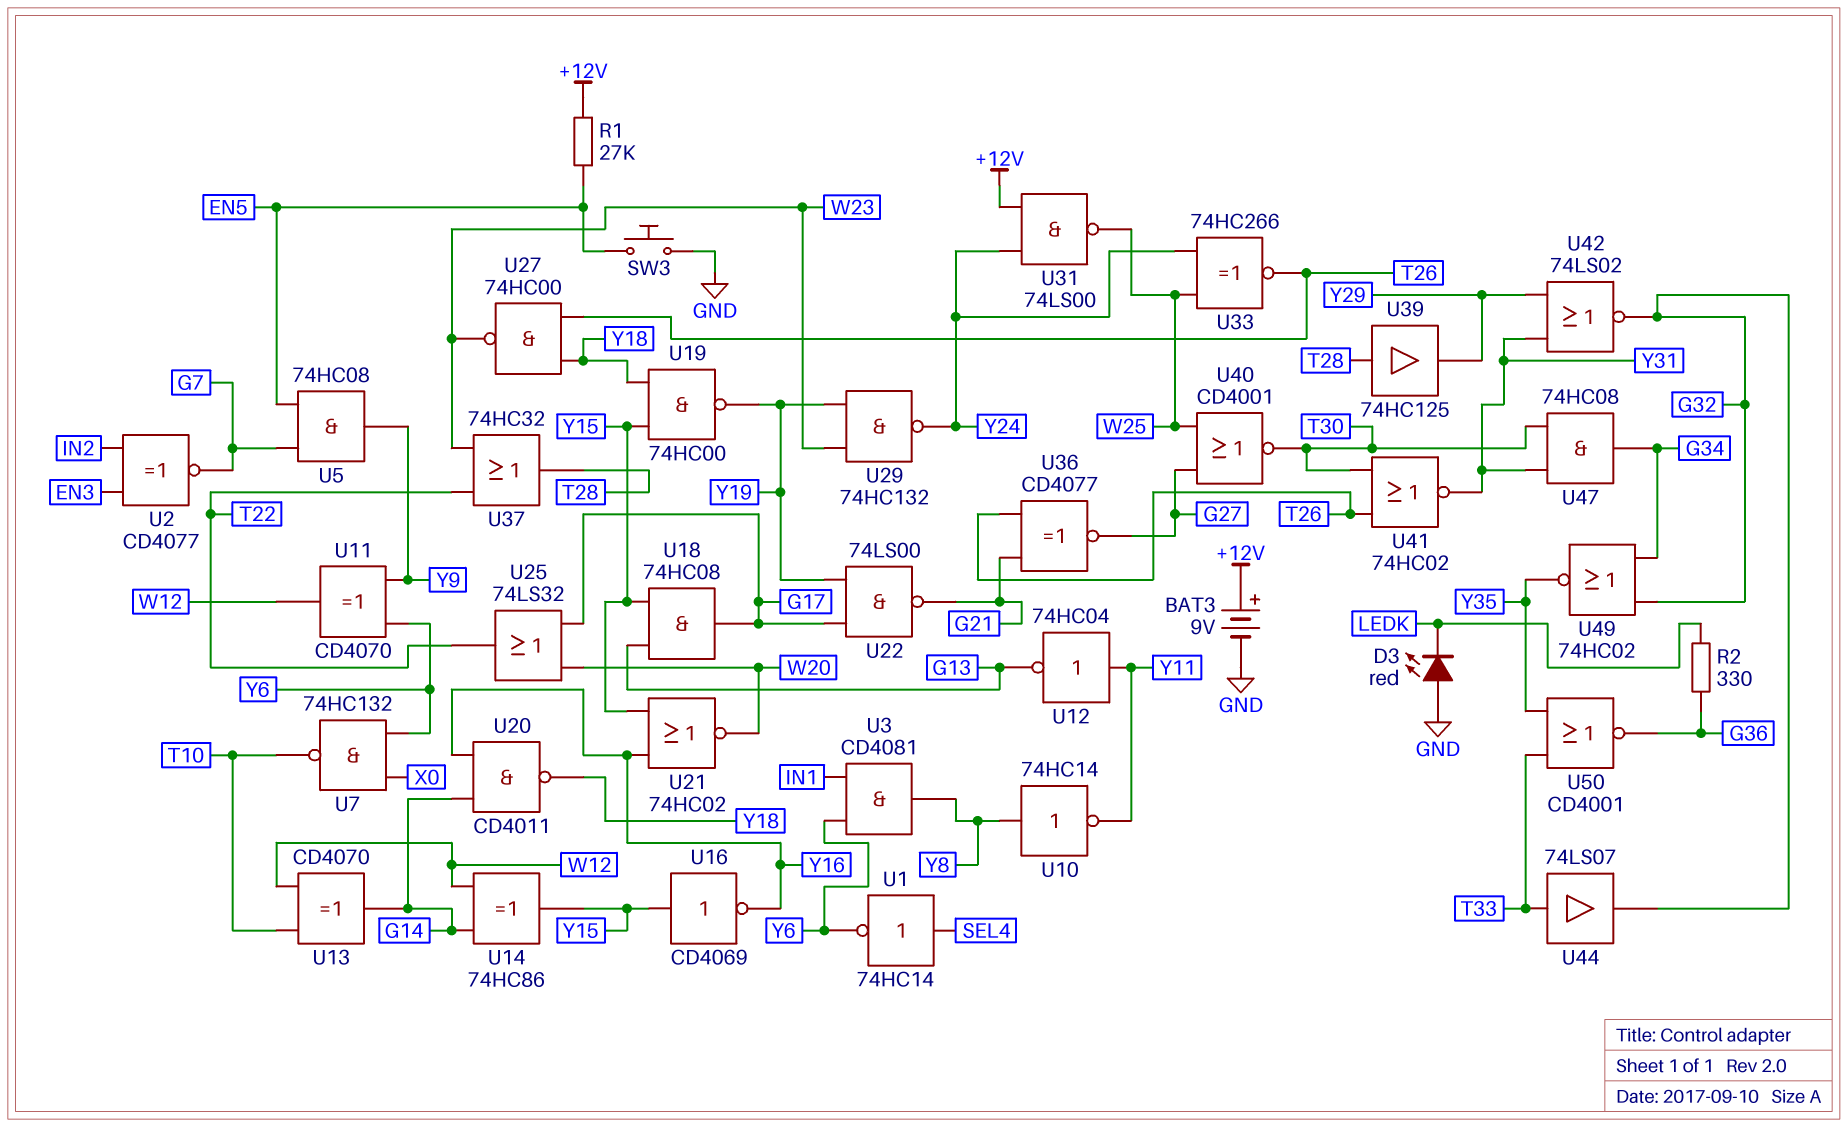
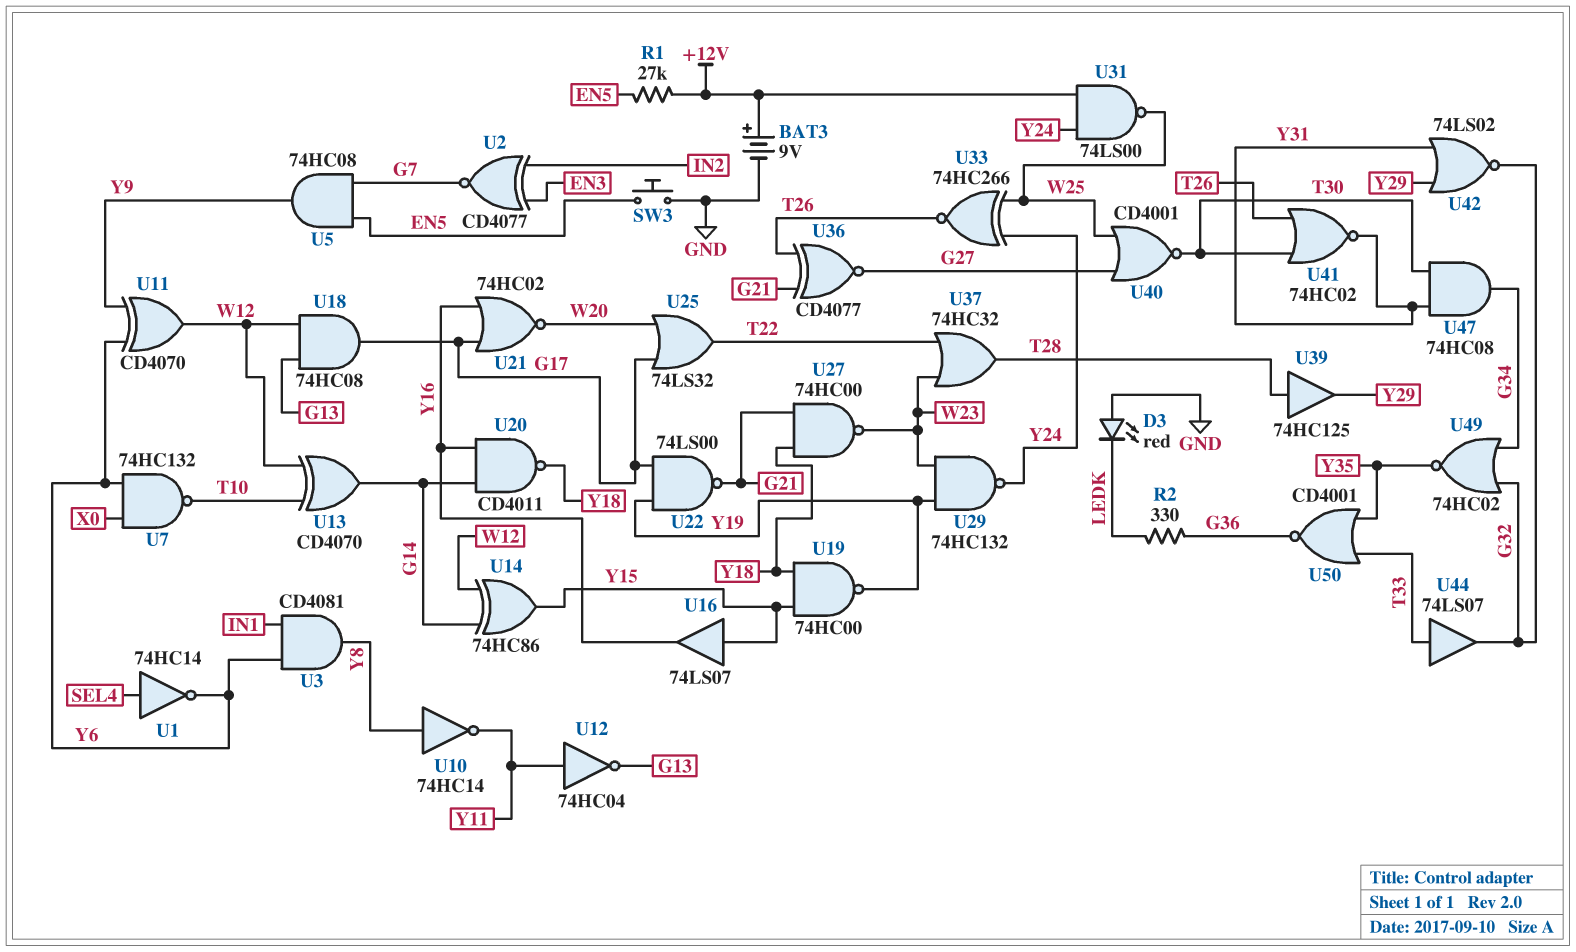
U16: NOT CD4069 (in Y15, out Y16) -> buffer 74LS07 (in Y15, out Y16)
U18: AND 74HC08 (in G13, in Y15, out G17) -> AND 74HC08 (in G13, in W12, out G17)
U21: NOR 74HC02 (in Y15, in Y16, out W20) -> NOR 74HC02 (in G17, in Y16, out W20)
U27: NAND 74HC00 (in T26, in Y18, out W23) -> NAND 74HC00 (in G21, in Y18, out W23)

